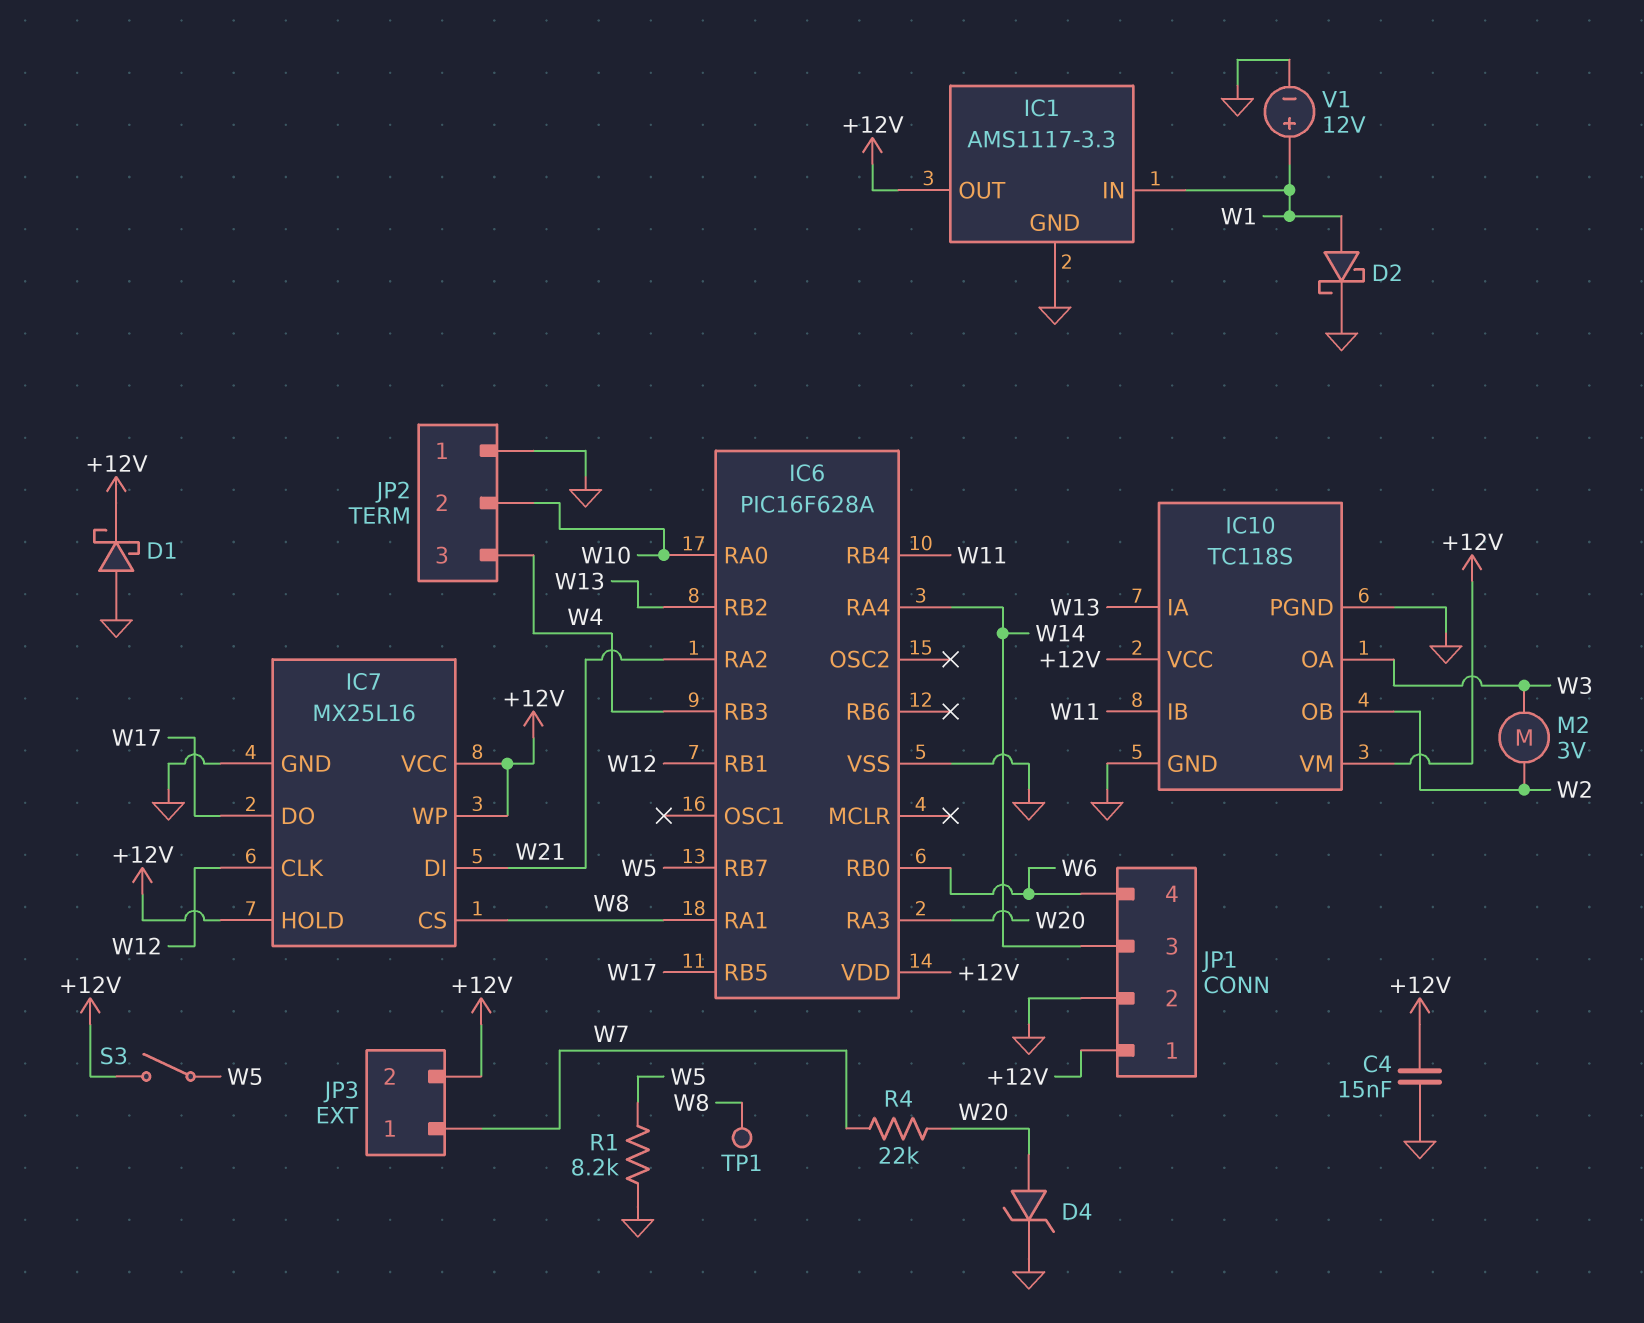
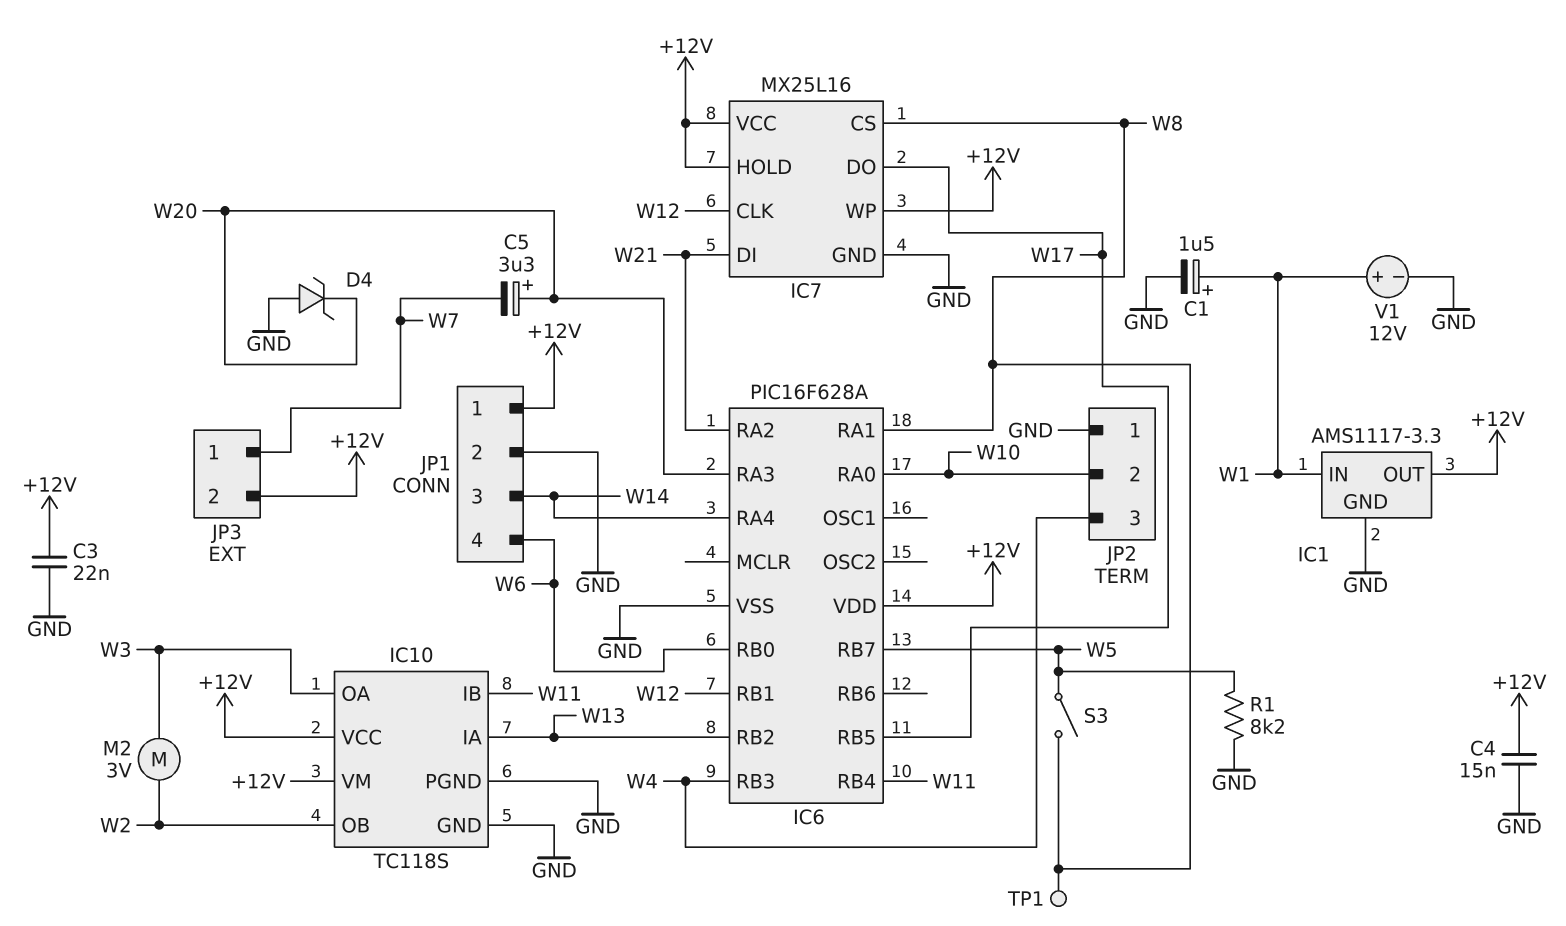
C1: none -> 1.5uF (plus W1, minus GND)
C3: none -> 22nF (+12V, GND)
C5: none -> 3.3uF (plus W20, minus W7)
D1: schottky (A GND, K +12V) -> none
D2: schottky (A W1, K GND) -> none
D4: zener (A W20, K GND) -> zener (A GND, K W20)
R4: 22k (W7, W20) -> none
S3: switch (+12V, W5) -> switch (W5, W8)

